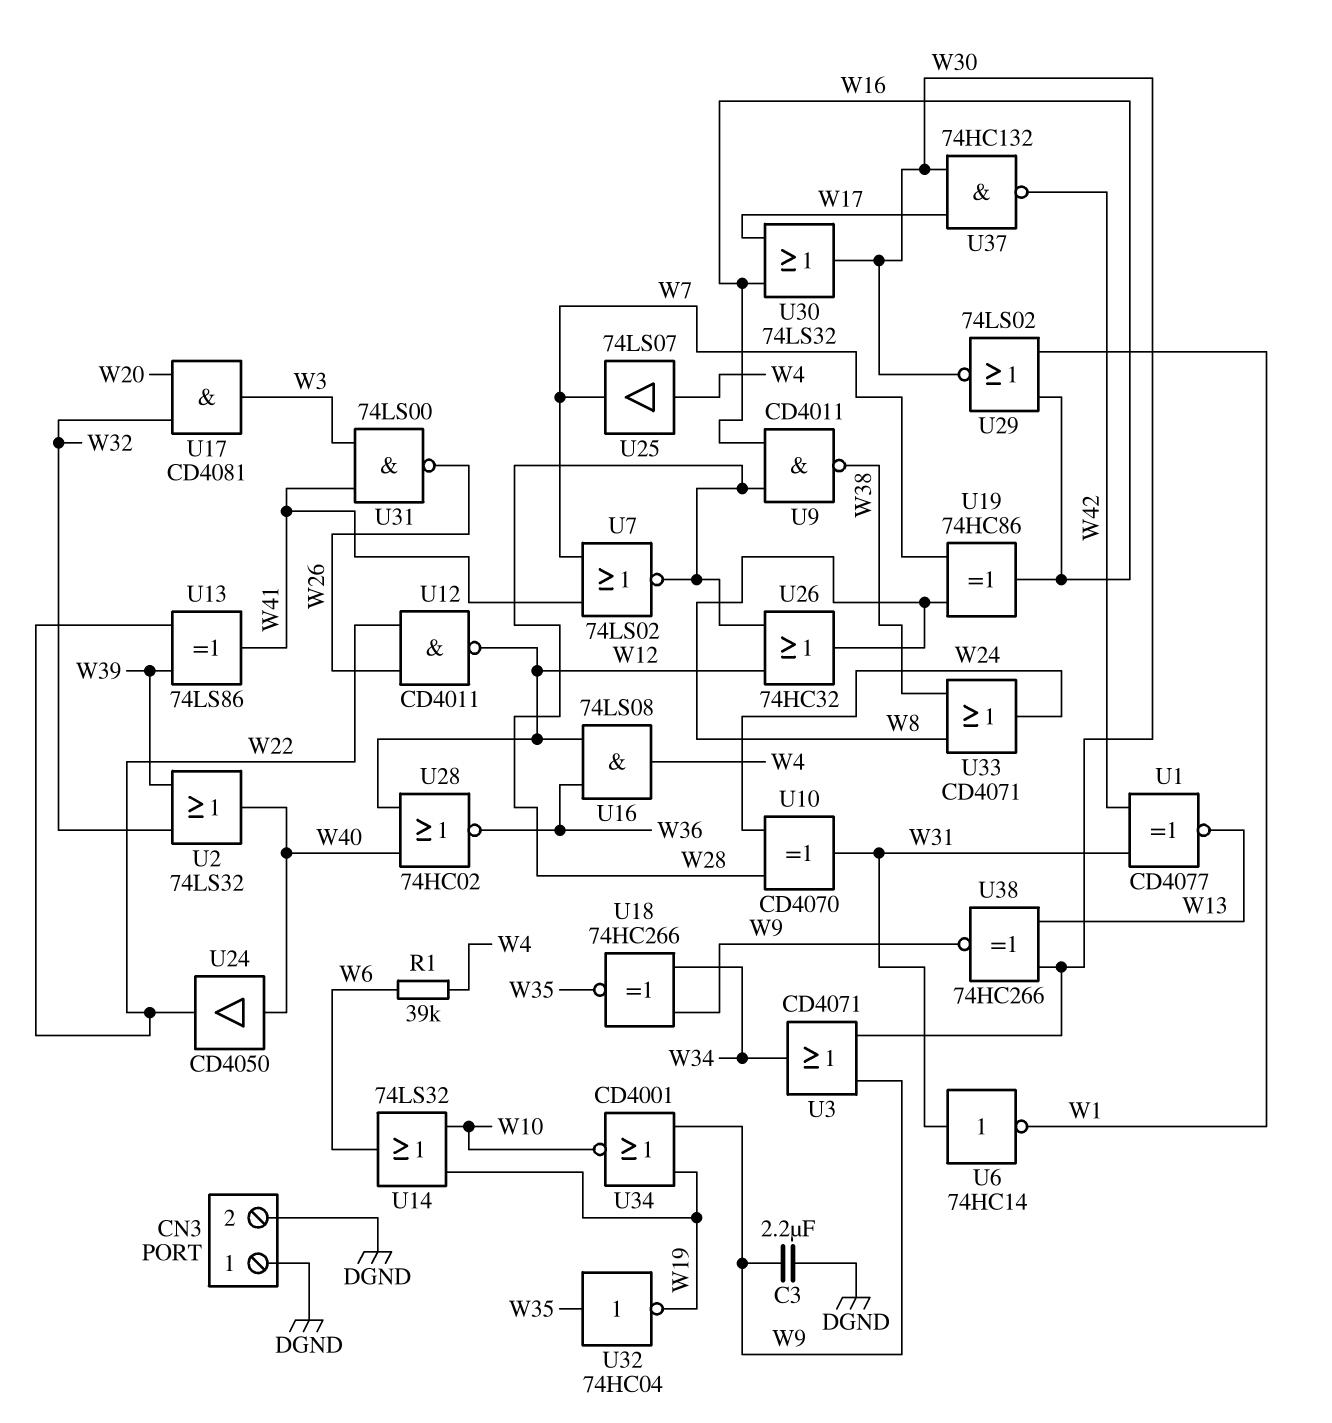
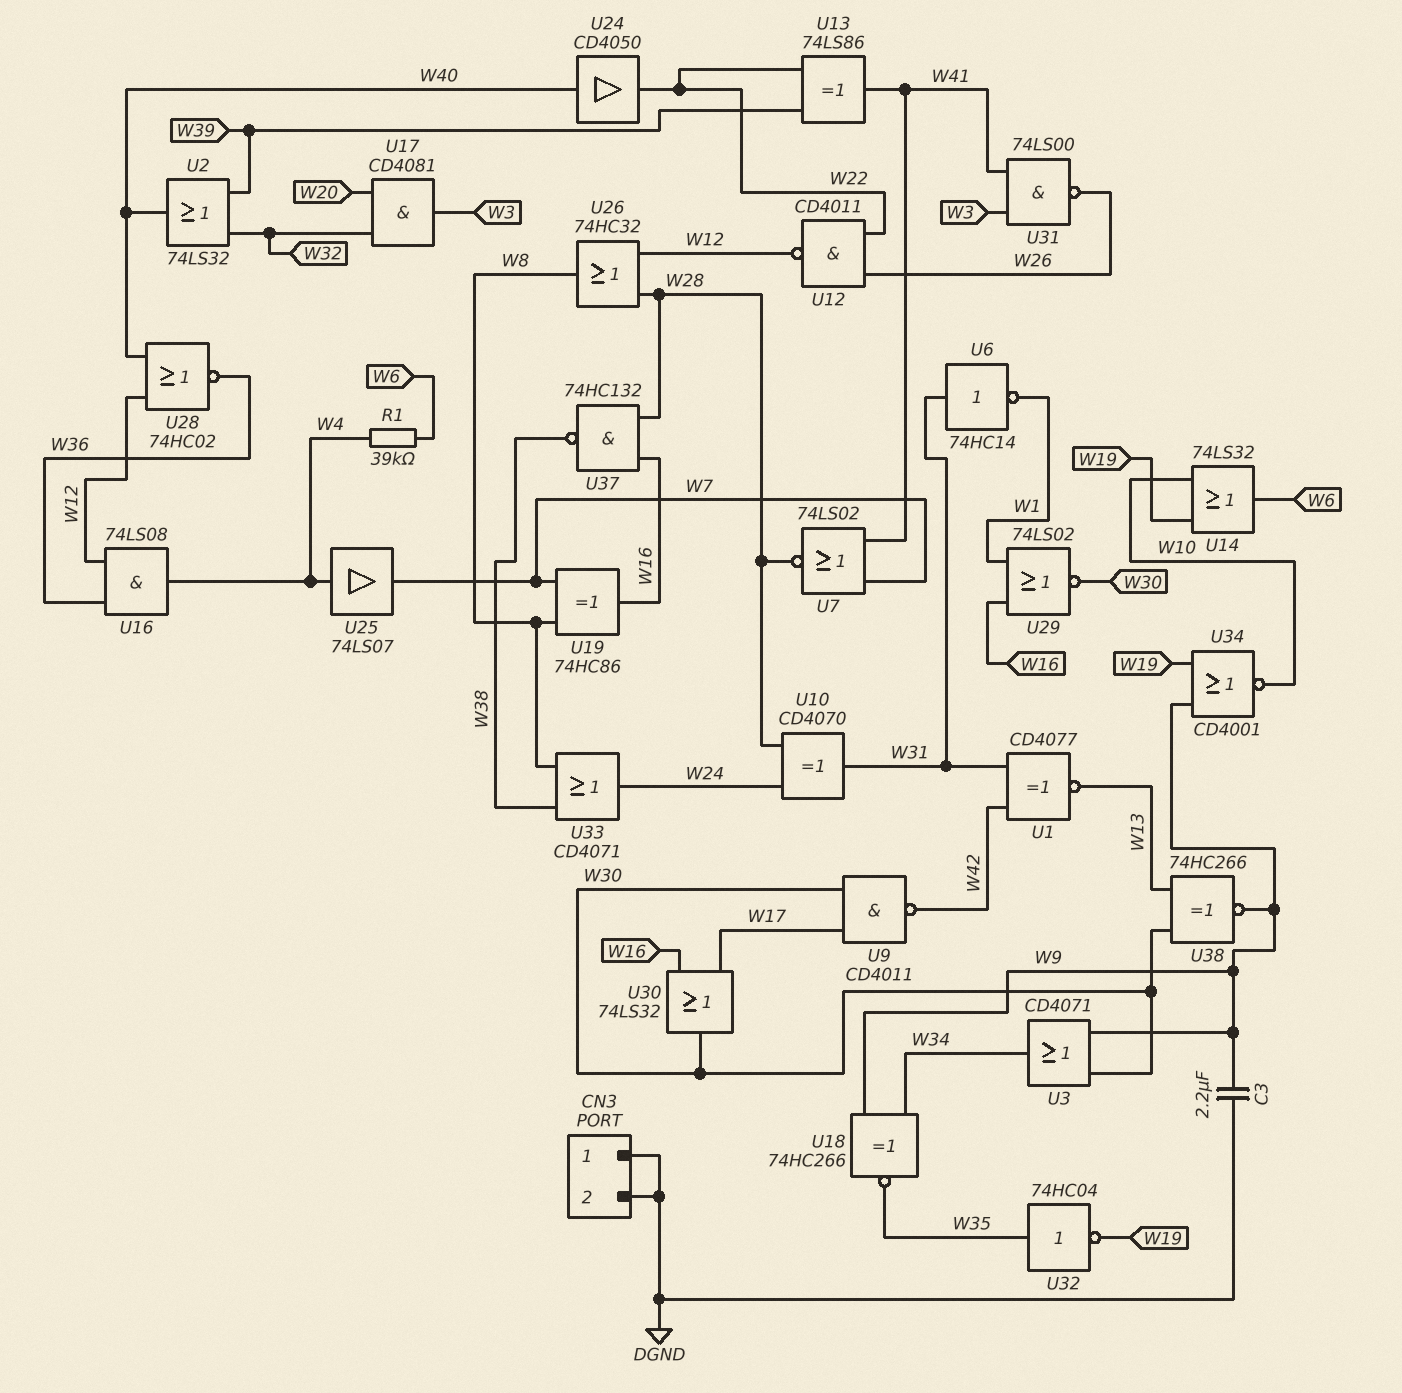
U9: NAND CD4011 (in W16, in W28, out W38) -> NAND CD4011 (in W17, in W30, out W42)
U37: NAND 74HC132 (in W17, in W30, out W42) -> NAND 74HC132 (in W16, in W28, out W38)

